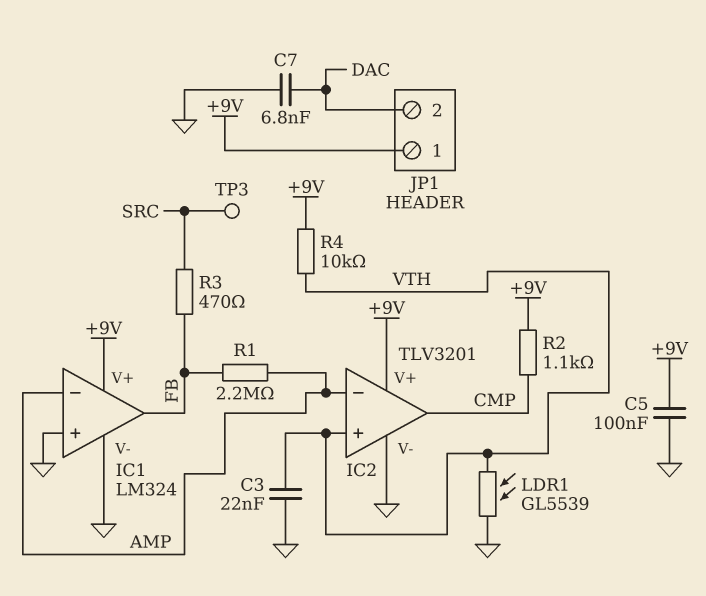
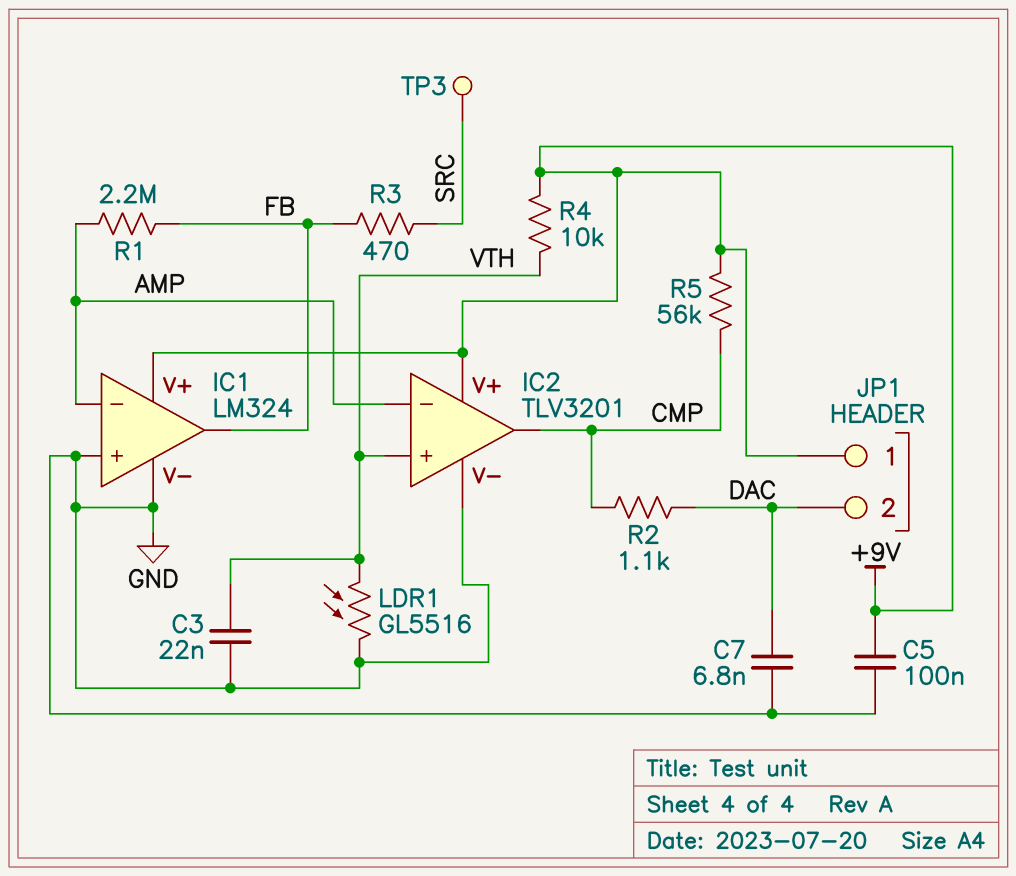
LDR1: GL5539 (GND, VTH) -> GL5516 (GND, VTH)
R2: 1.1k (+9V, CMP) -> 1.1k (CMP, DAC)
R5: none -> 56k (+9V, CMP)

